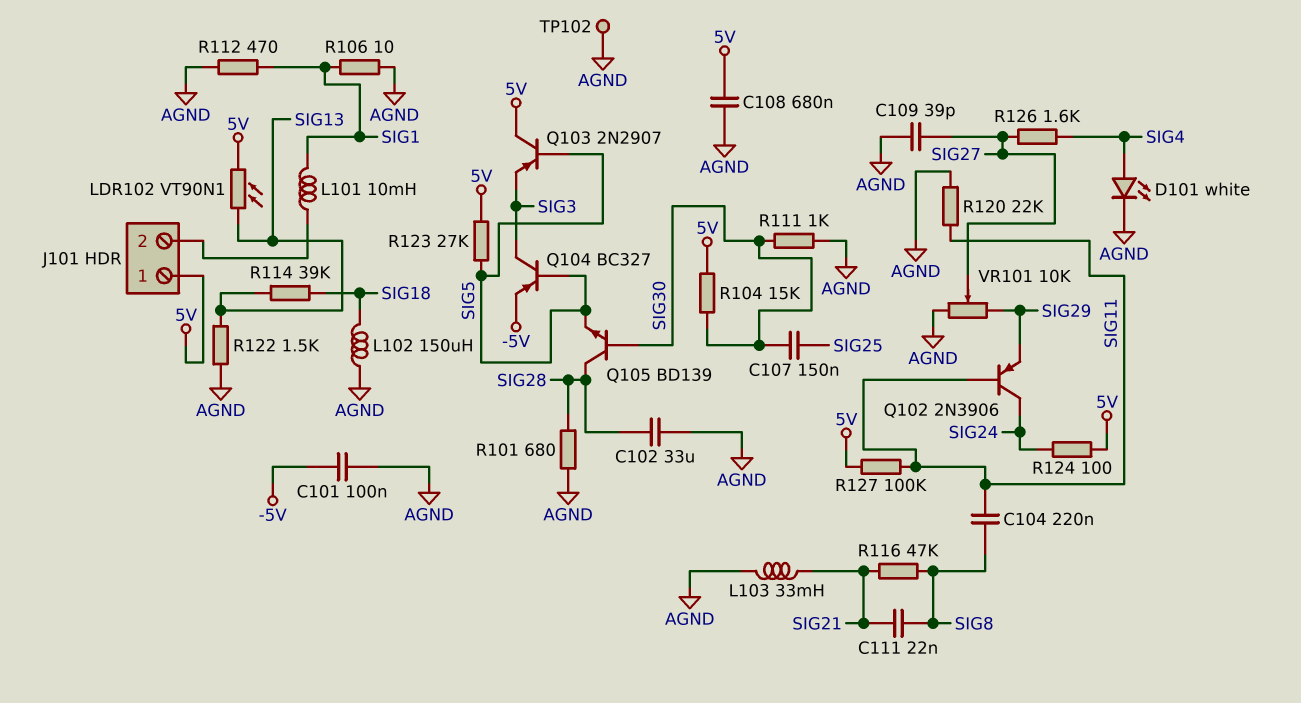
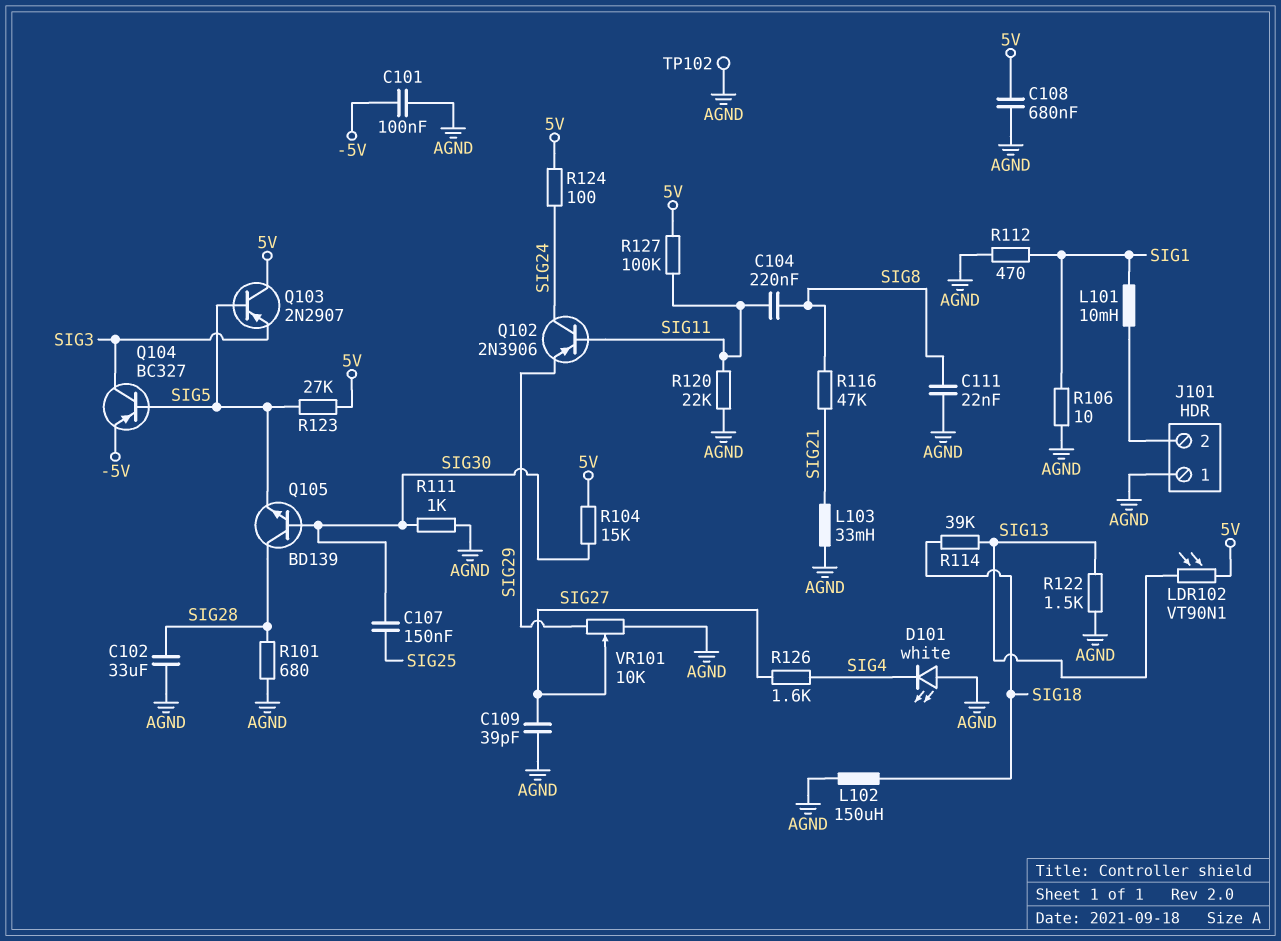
C111: 22nF (SIG8, SIG21) -> 22nF (AGND, SIG8)
D101: LED white (A SIG4, K AGND) -> LED white (A AGND, K SIG4)
J101 pin 1: 5V -> AGND

